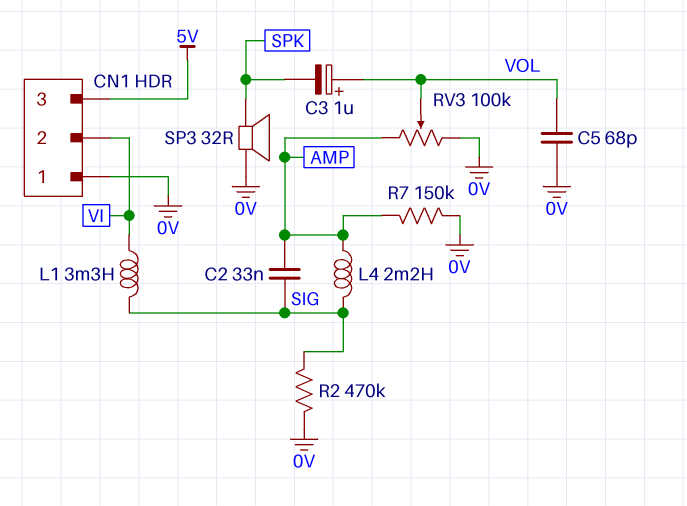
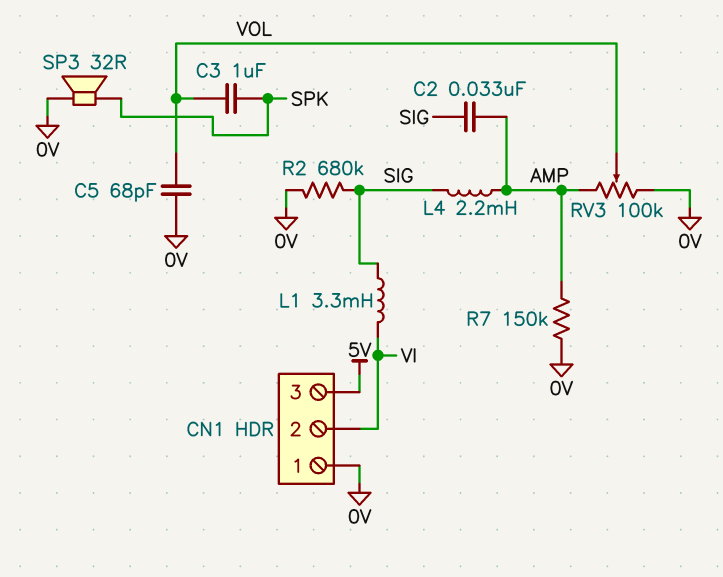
C3: 1uF (plus VOL, minus SPK) -> 1uF (SPK, VOL)
R2: 470k (0V, SIG) -> 680k (0V, SIG)

